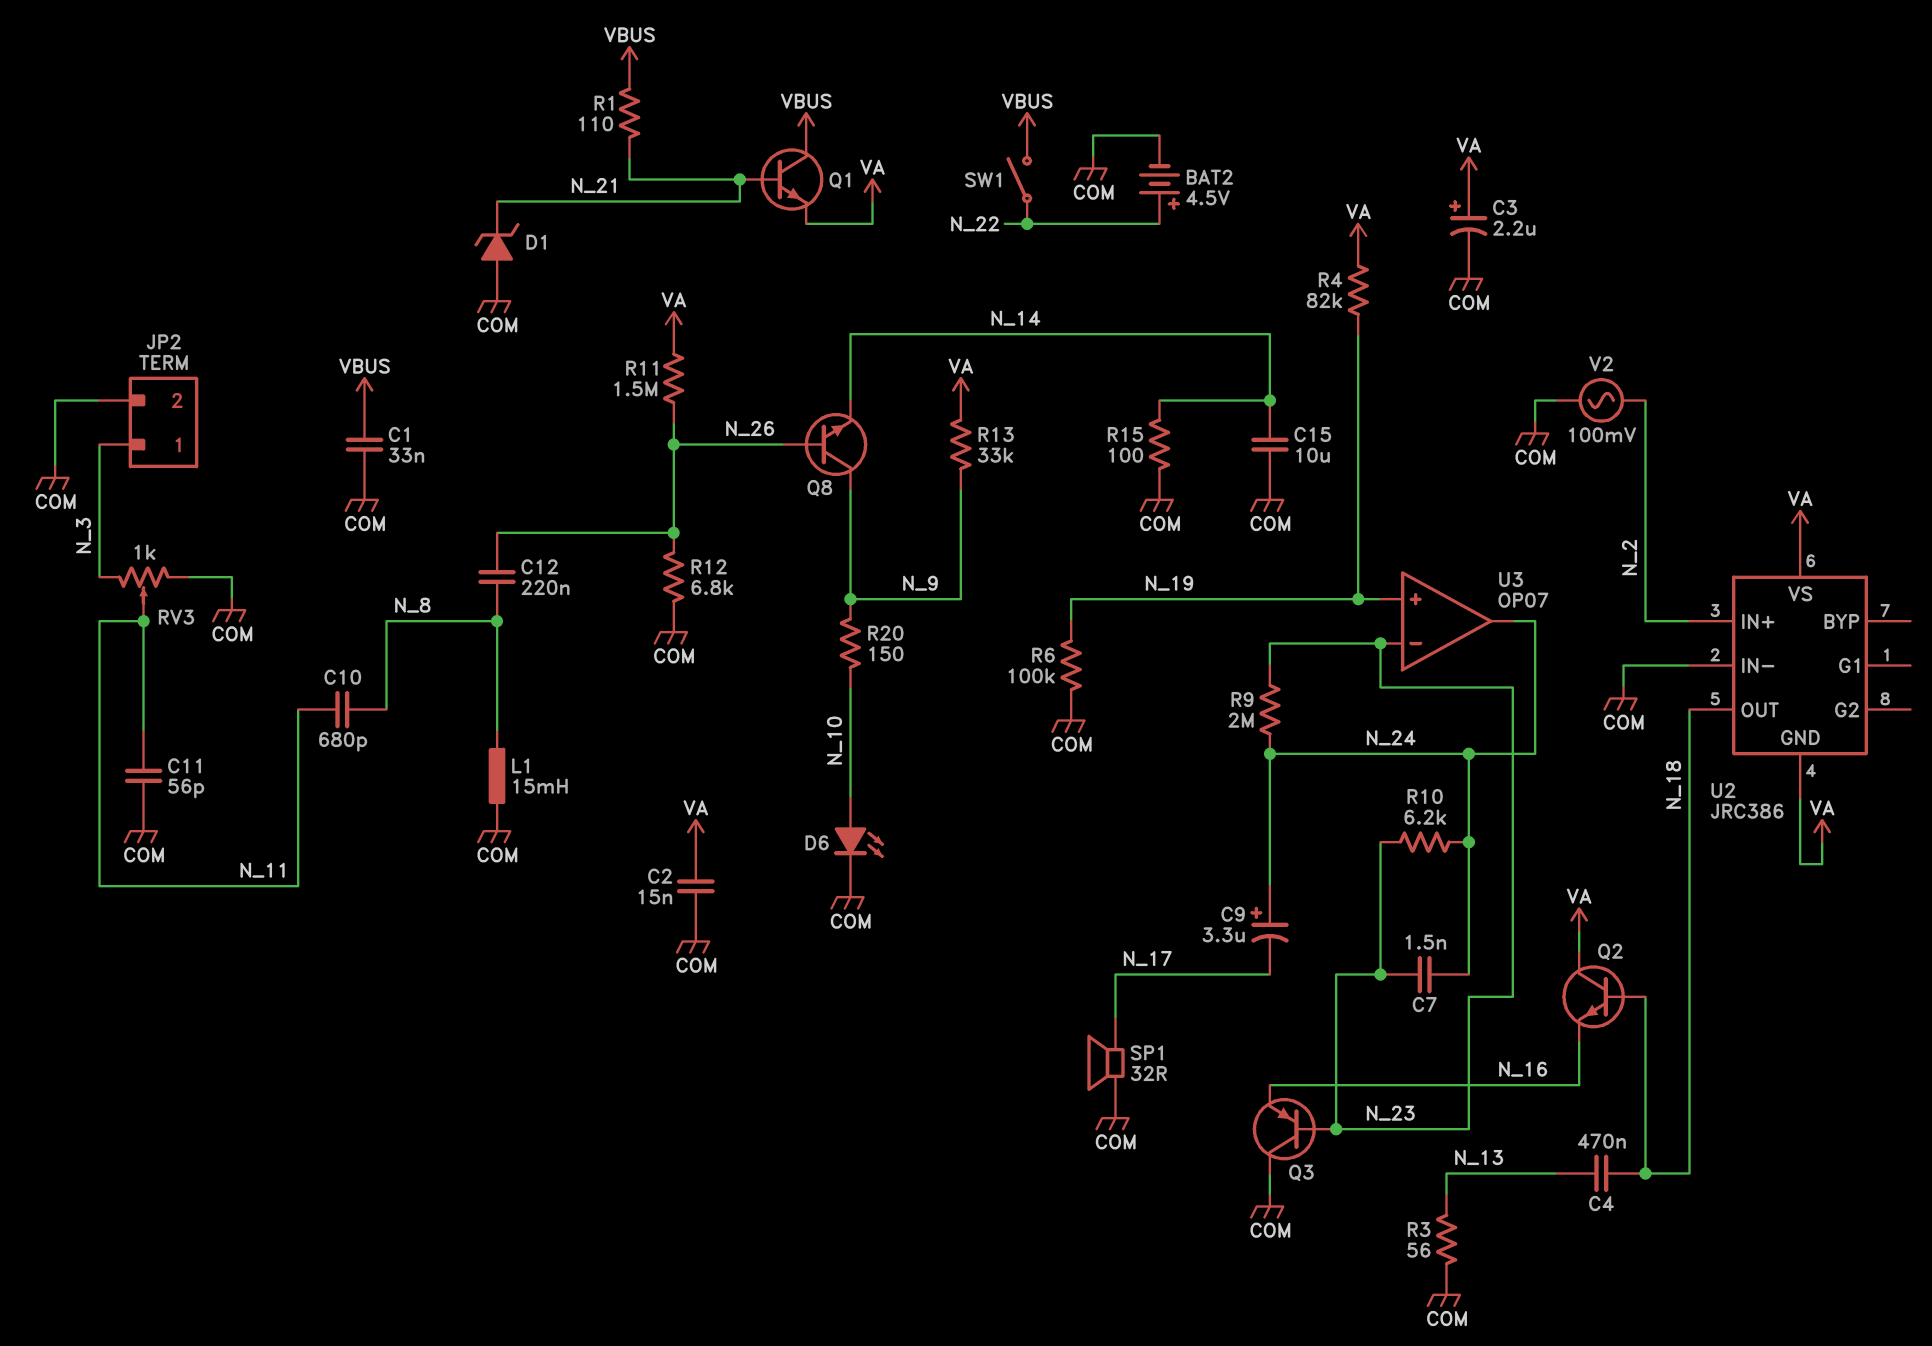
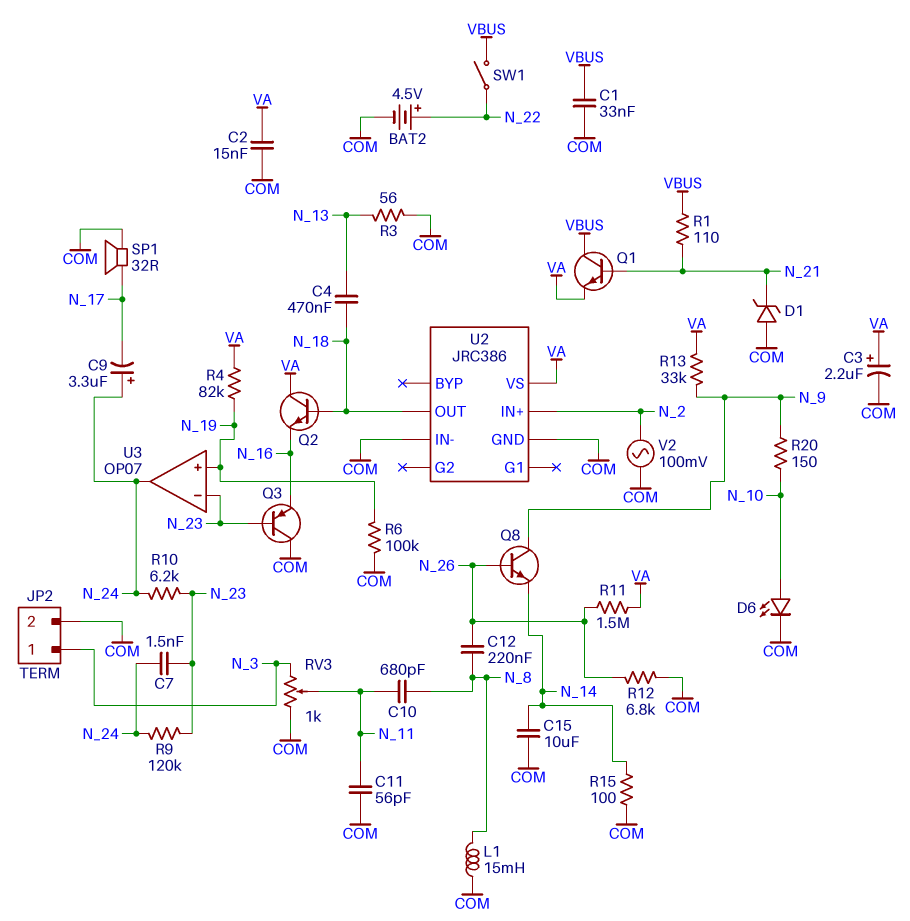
R9: 2M (N_23, N_24) -> 120k (N_23, N_24)
U2 pin GND: VA -> COM

